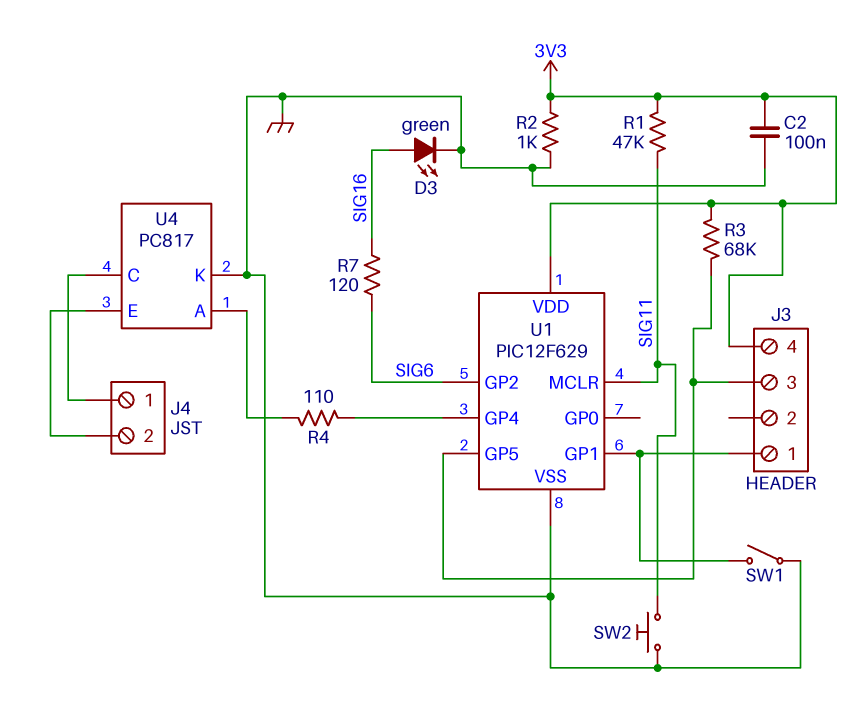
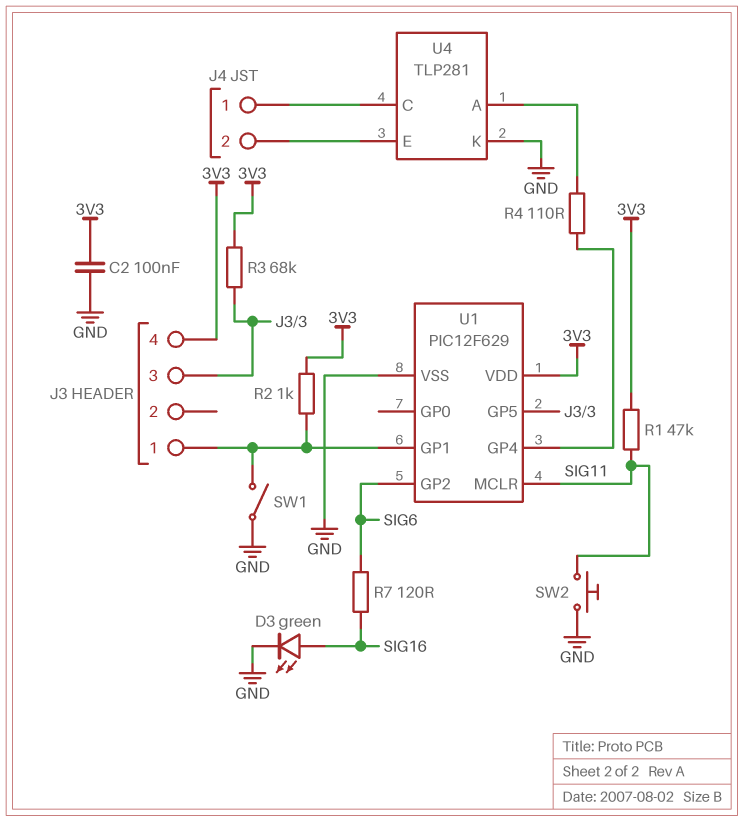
R2: 1k (3V3, GND) -> 1k (3V3, J3/1)
U4: PC817 -> TLP281

